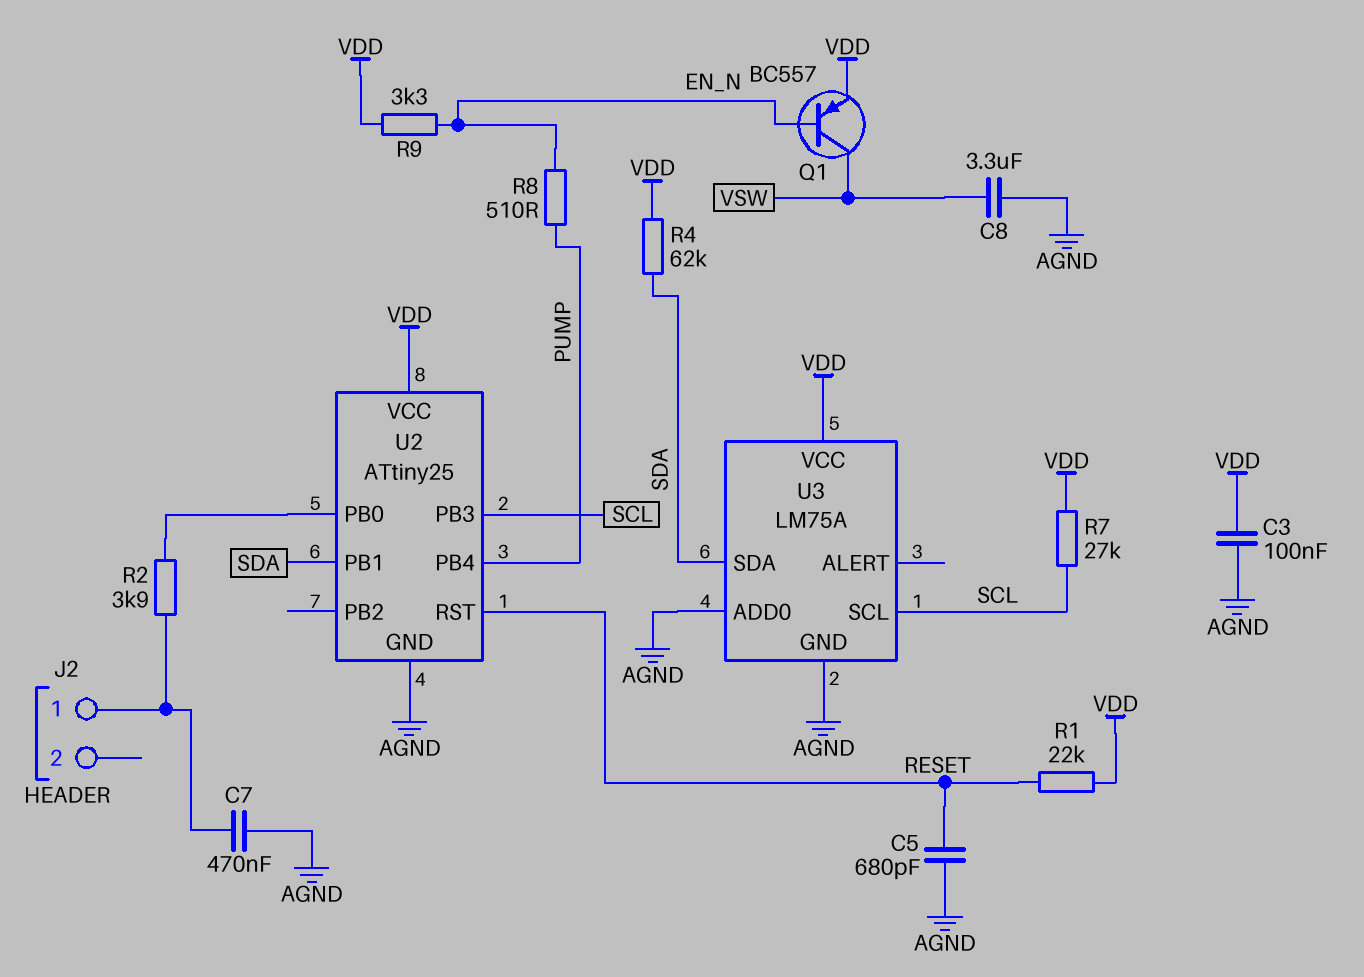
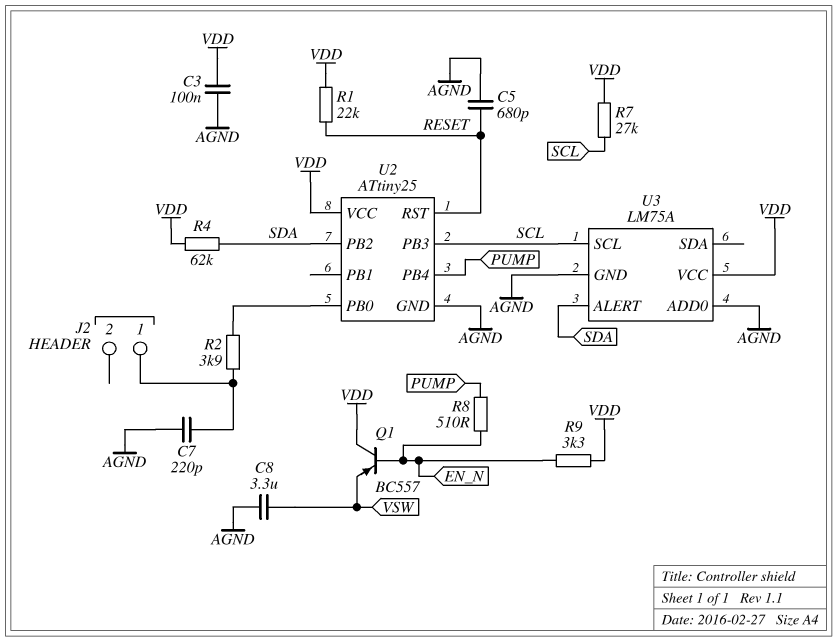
C7: 470nF (AGND, J2/1) -> 220pF (AGND, J2/1)
Q1: PNP BC557 (B EN_N, C VSW, E VDD) -> PNP BC557 (B EN_N, C VDD, E VSW)
U2 pin PB1: SDA -> none
U2 pin PB2: none -> SDA
U3 pin ALERT: none -> SDA
U3 pin SDA: SDA -> none

